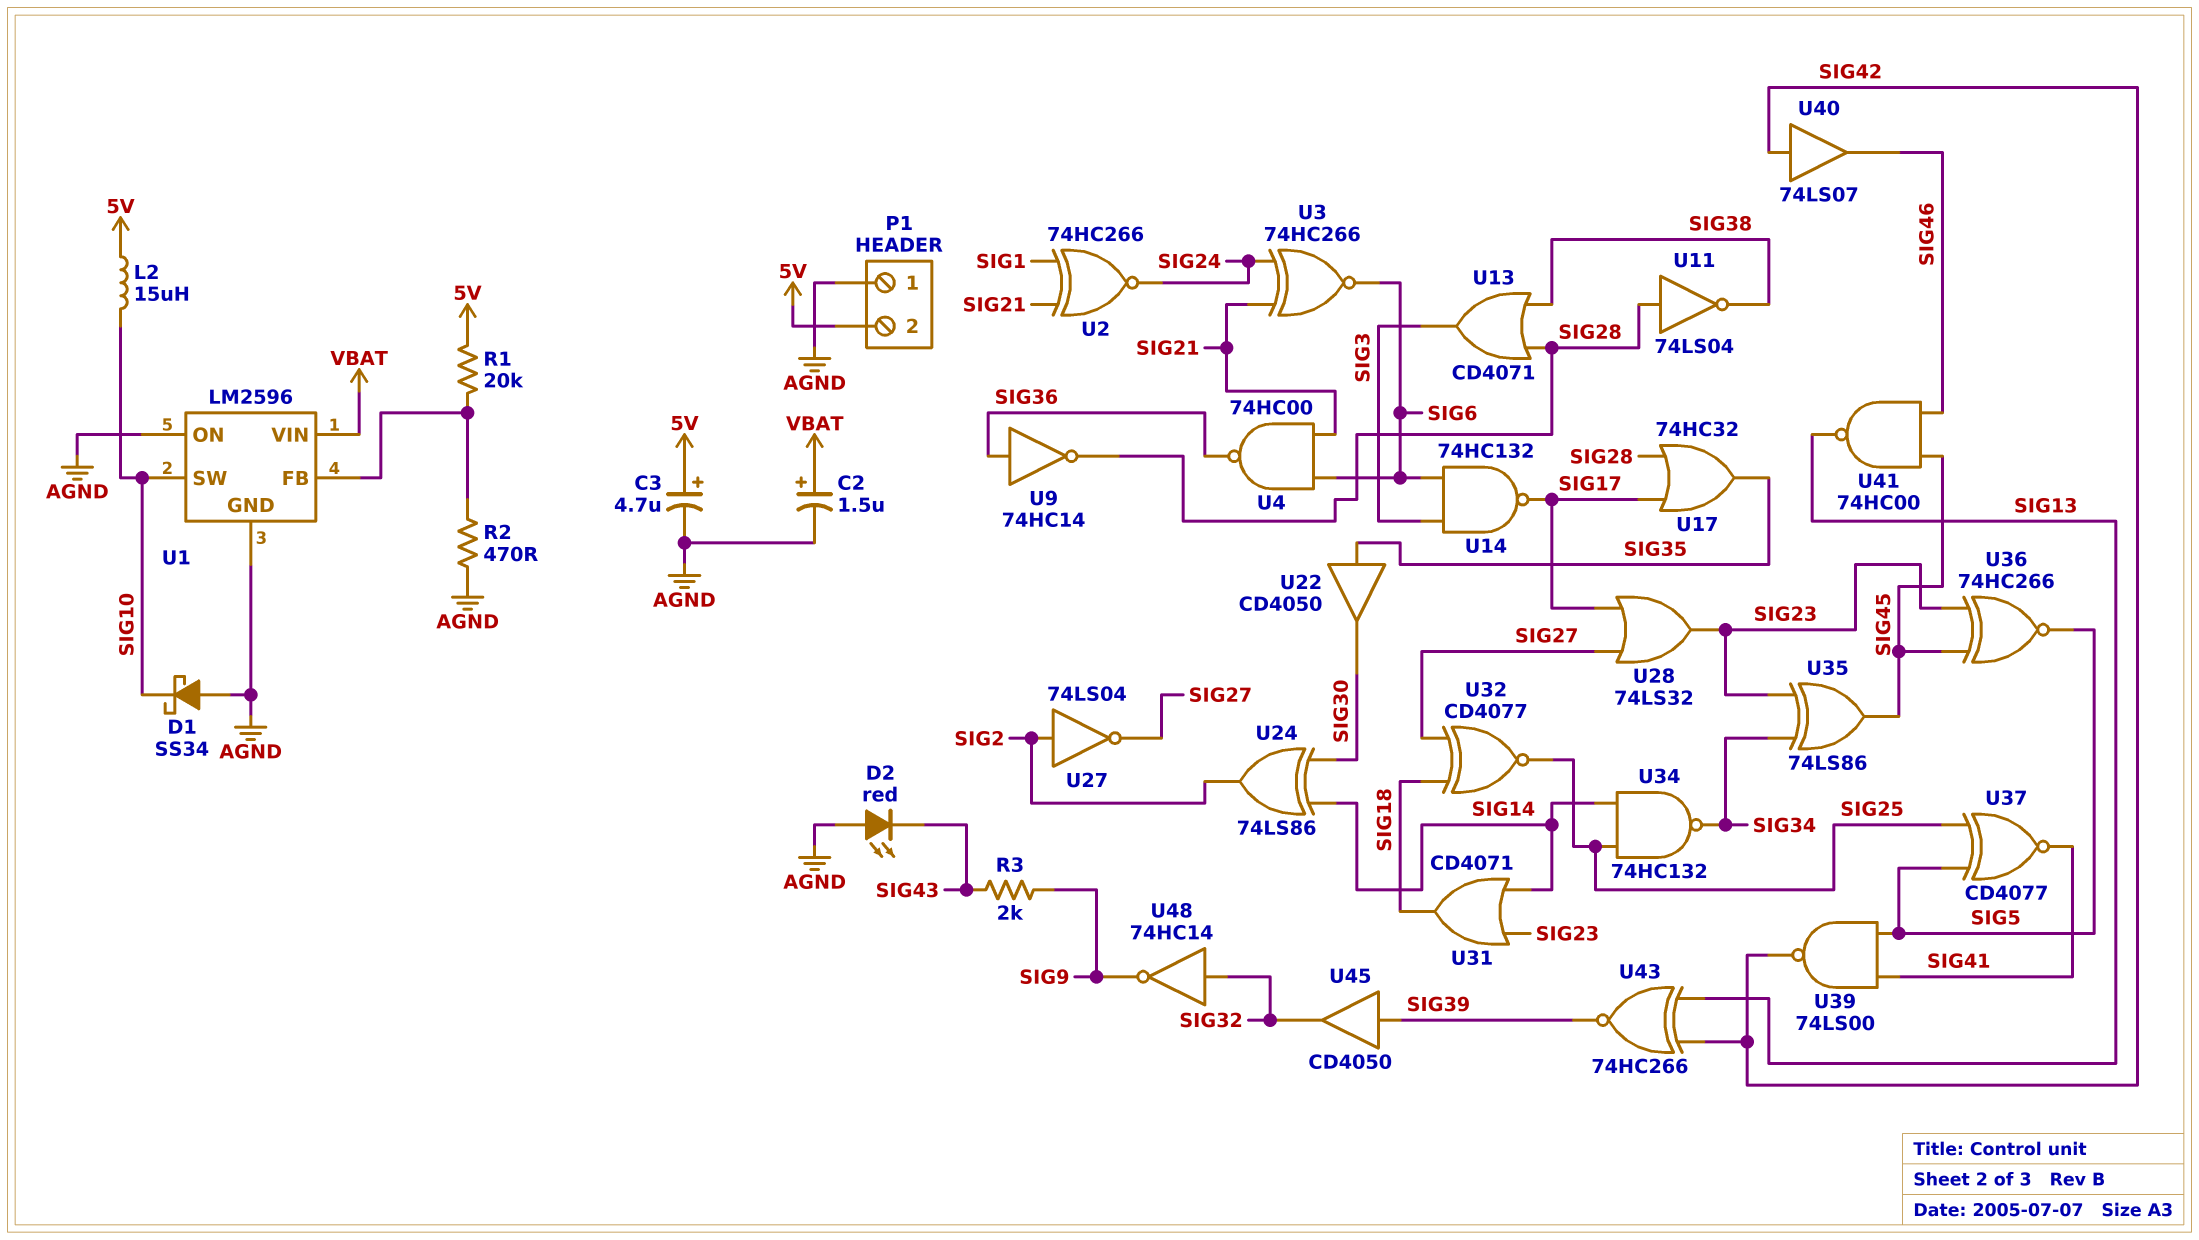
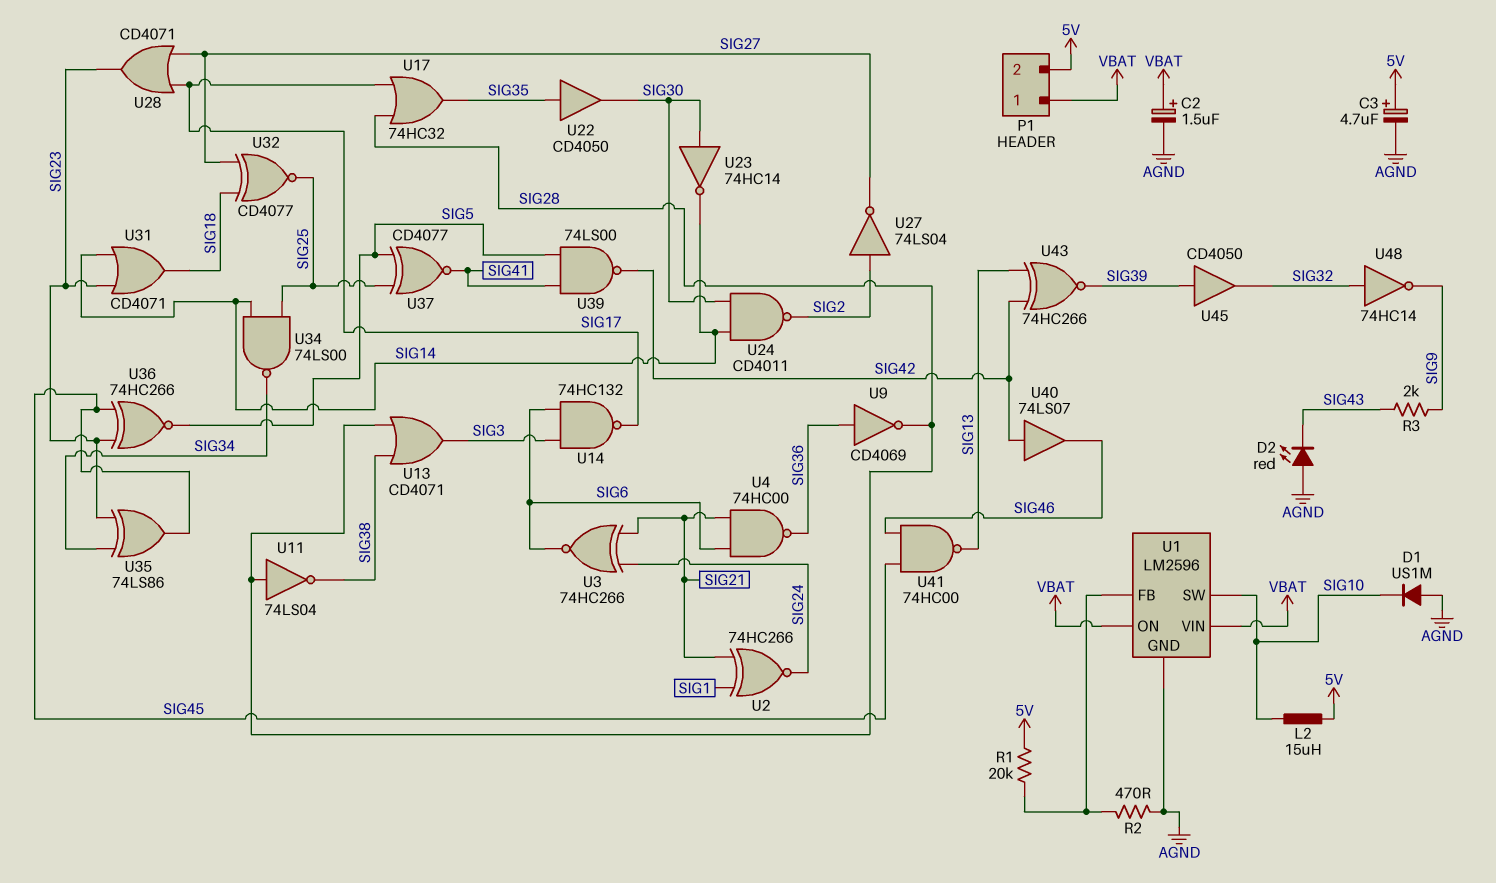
D1: schottky SS34 (A AGND, K SIG10) -> diode US1M (A AGND, K SIG10)
P1 pin 1: AGND -> VBAT
U1 pin ON: AGND -> VBAT
U9: NOT 74HC14 (in SIG36, out SIG28) -> NOT CD4069 (in SIG36, out SIG28)
U23: none -> NOT 74HC14 (in SIG30, out SIG14)
U24: XOR 74LS86 (in SIG14, in SIG30, out SIG2) -> NAND CD4011 (in SIG14, in SIG30, out SIG2)
U28: OR 74LS32 (in SIG17, in SIG27, out SIG23) -> OR CD4071 (in SIG17, in SIG27, out SIG23)
U34: NAND 74HC132 (in SIG14, in SIG25, out SIG34) -> NAND 74LS00 (in SIG14, in SIG25, out SIG34)

